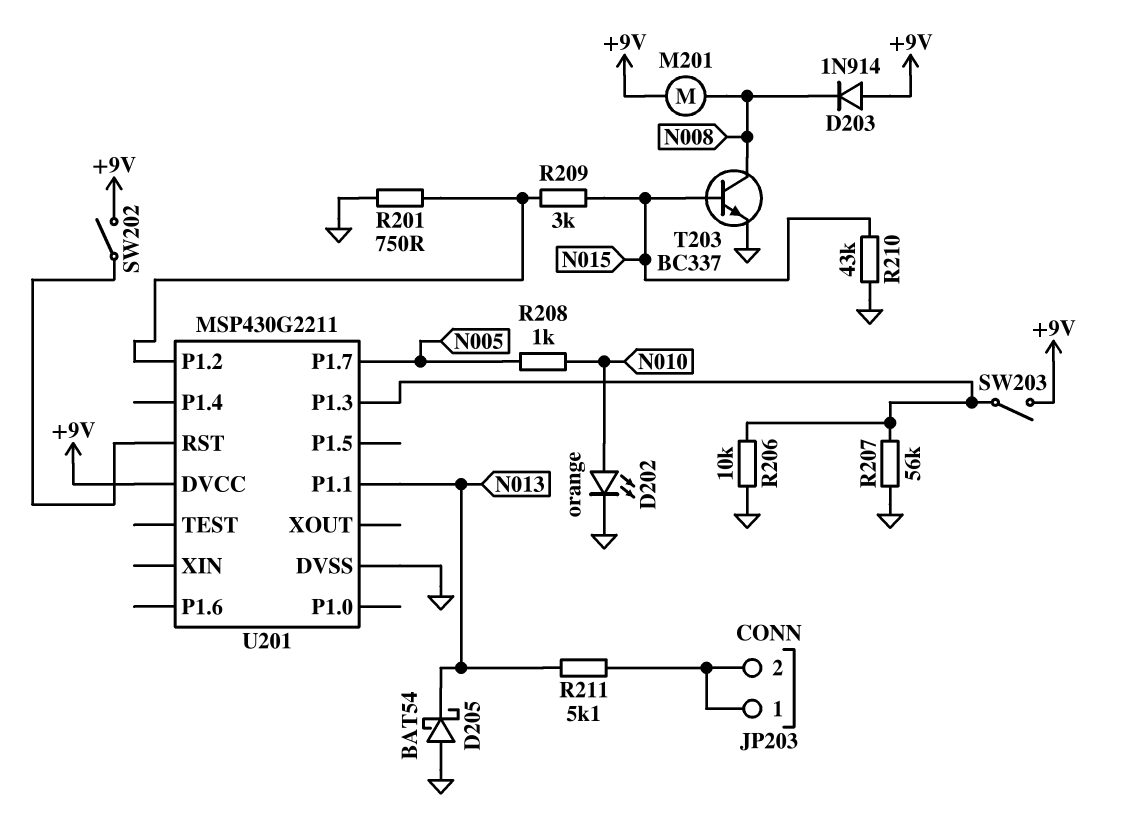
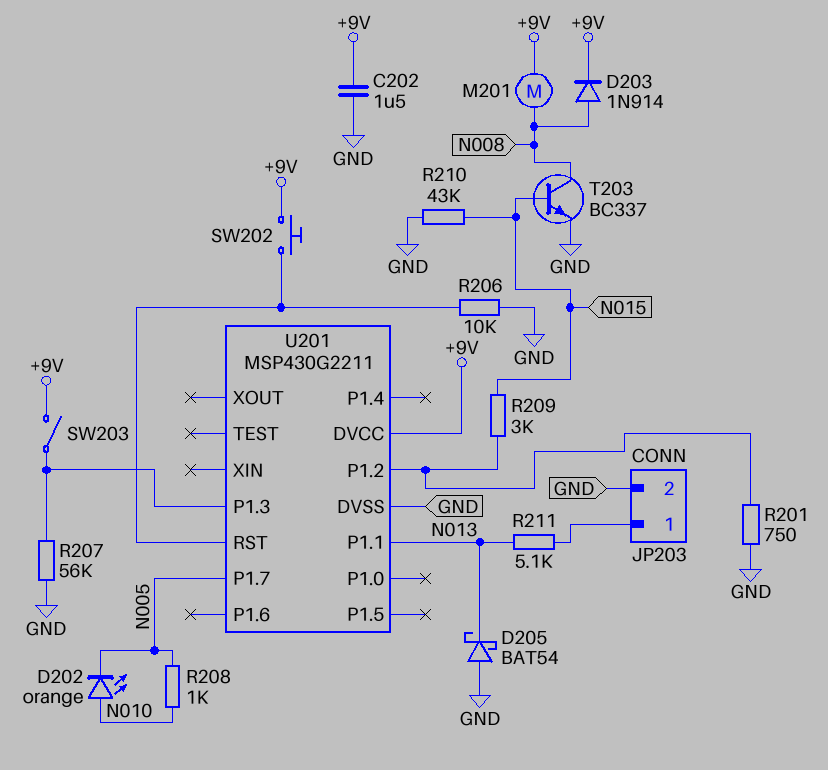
C202: none -> 1.5uF (+9V, GND)
D202: LED orange (A N010, K GND) -> LED orange (A N010, K N005)
D203: diode 1N914 (A +9V, K N008) -> diode 1N914 (A N008, K +9V)
JP203 pin 2: JP203/1 -> GND
R206: 10k (GND, U201/P1.3) -> 10k (GND, U201/RST)
SW202: switch (+9V, U201/RST) -> button (+9V, U201/RST)

